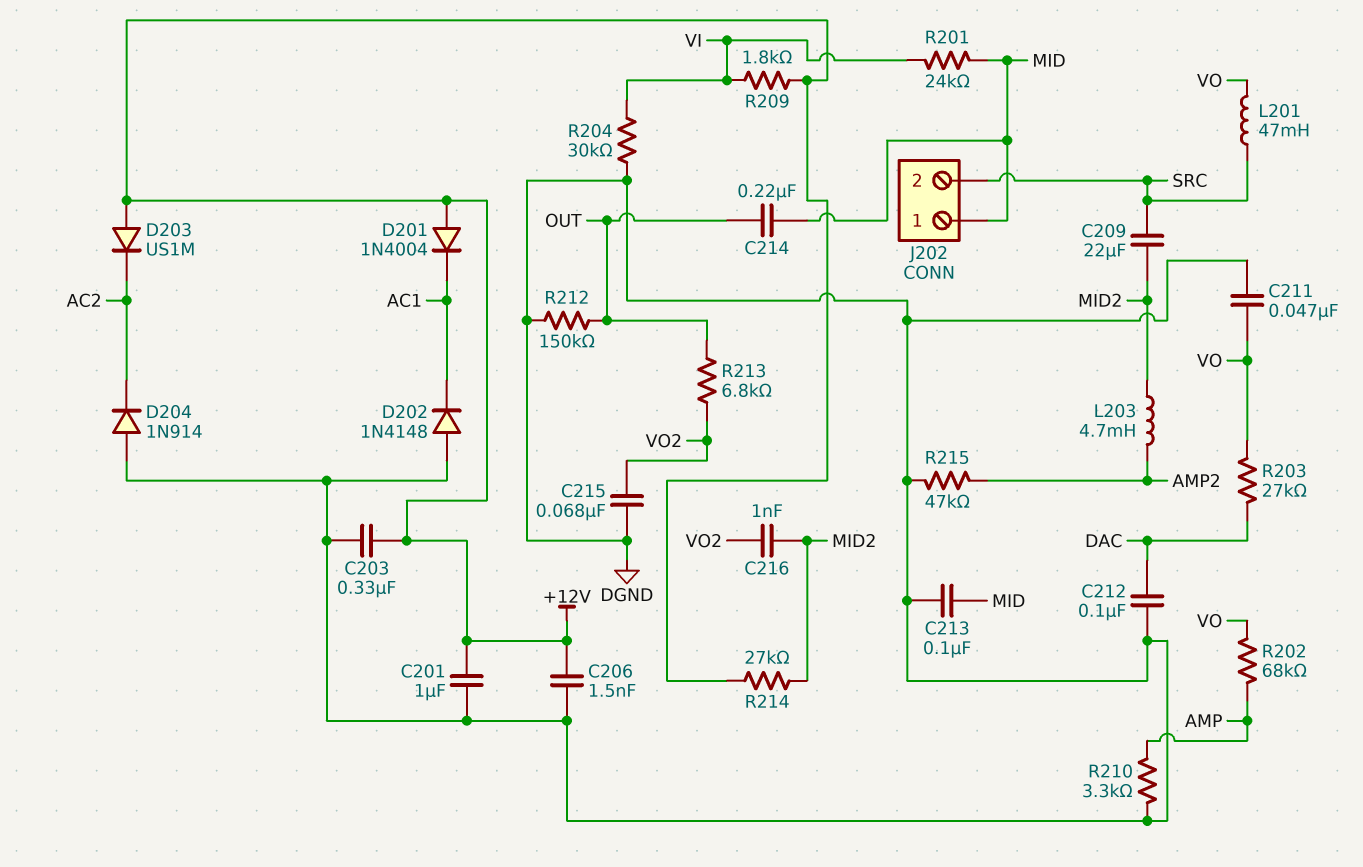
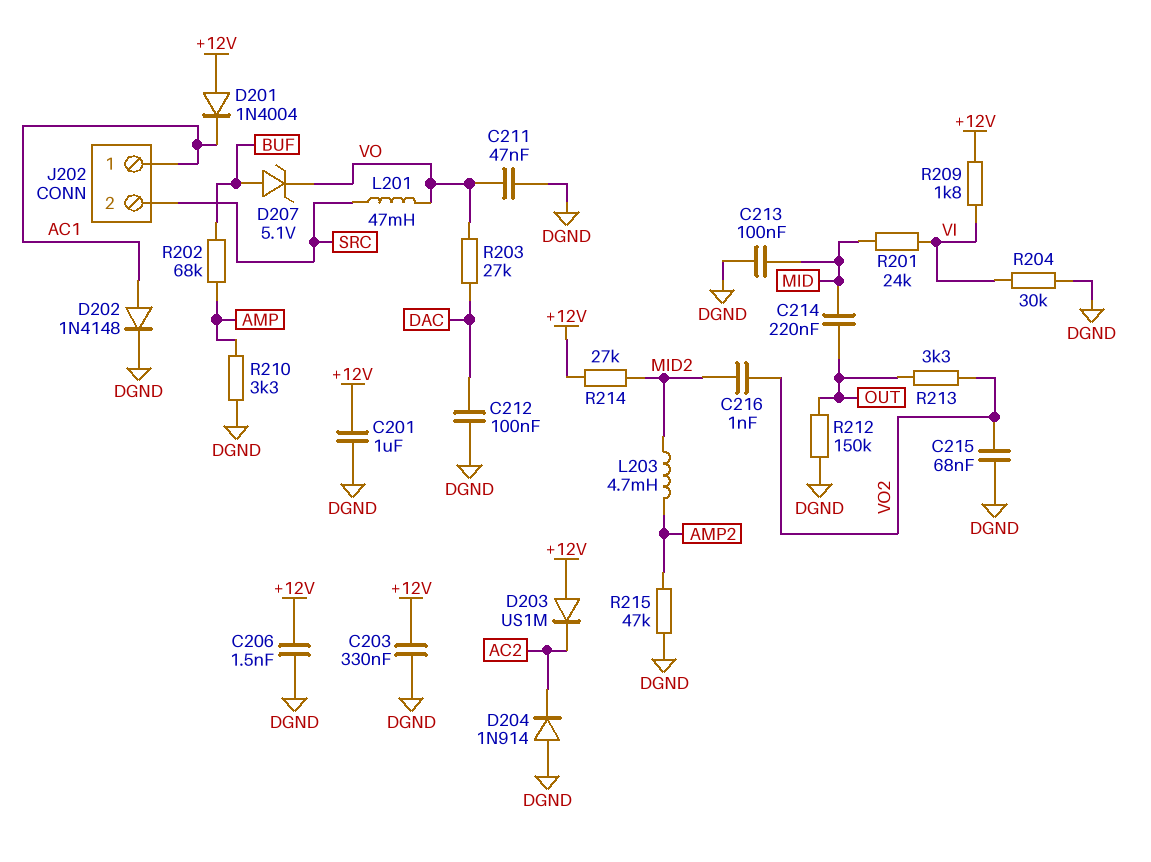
C209: 22uF (MID2, SRC) -> none
D202: diode 1N4148 (A DGND, K AC1) -> diode 1N4148 (A AC1, K DGND)
D207: none -> zener 5.1V (A BUF, K VO)
J202 pin 1: MID -> AC1
R202: 68k (AMP, VO) -> 68k (AMP, BUF)
R213: 6.8k (OUT, VO2) -> 3.3k (OUT, VO2)

